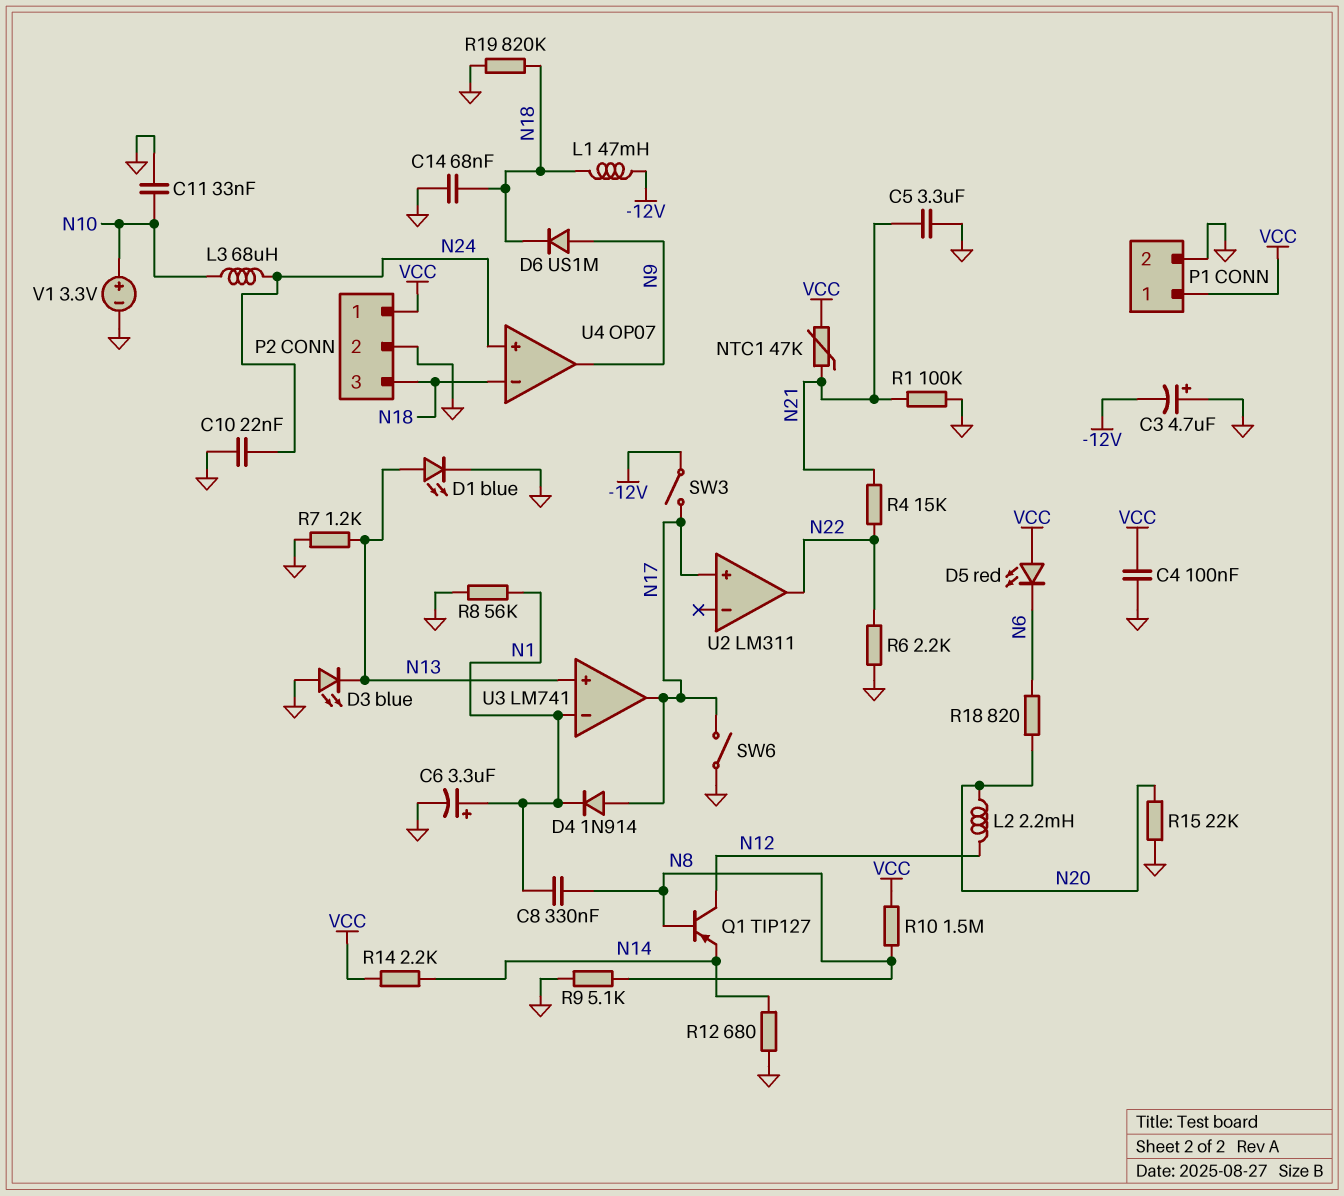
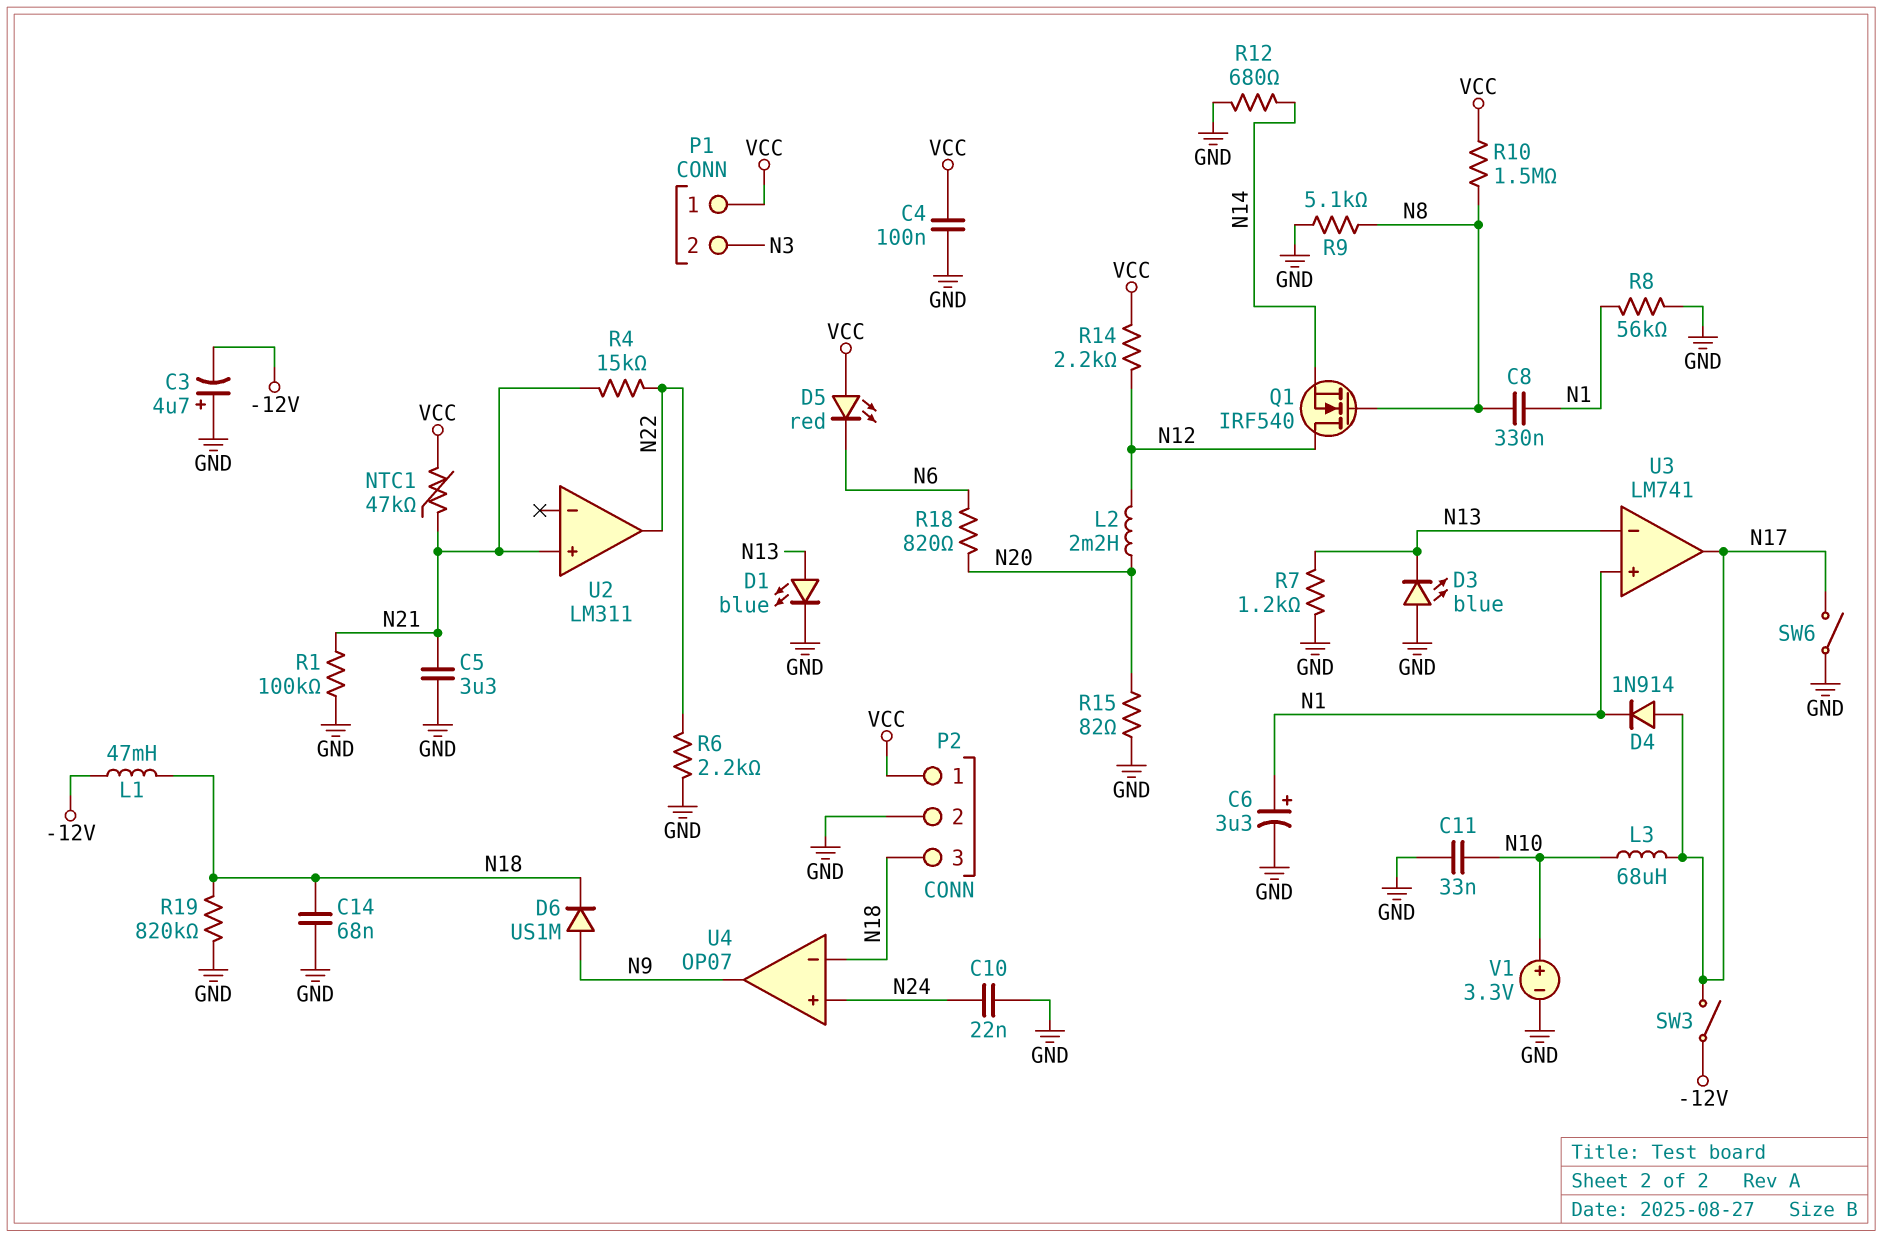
L3: 68uH (N10, N24) -> 68uH (N10, N17)
P1 pin 2: GND -> N3
Q1: PNP TIP127 (B N8, C N12, E N14) -> NMOS IRF540 (G N8, D N12, S N14)
R14: 2.2k (N14, VCC) -> 2.2k (N12, VCC)
R15: 22k (GND, N20) -> 82 (GND, N20)
U2 pin in+: N17 -> N21
U3 pin in+: N13 -> N1
U3 pin in-: N1 -> N13

